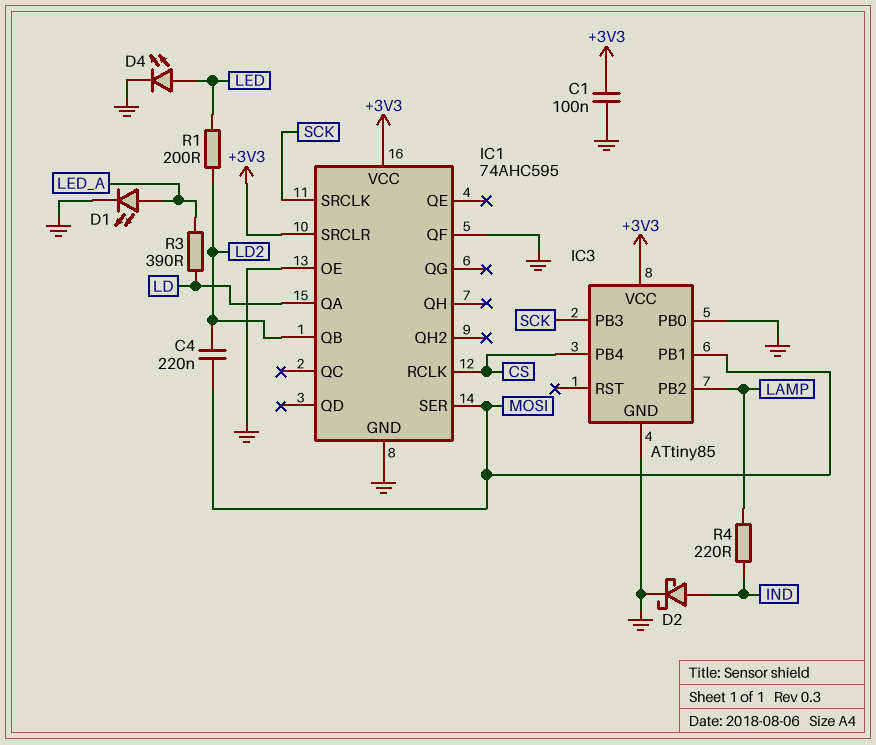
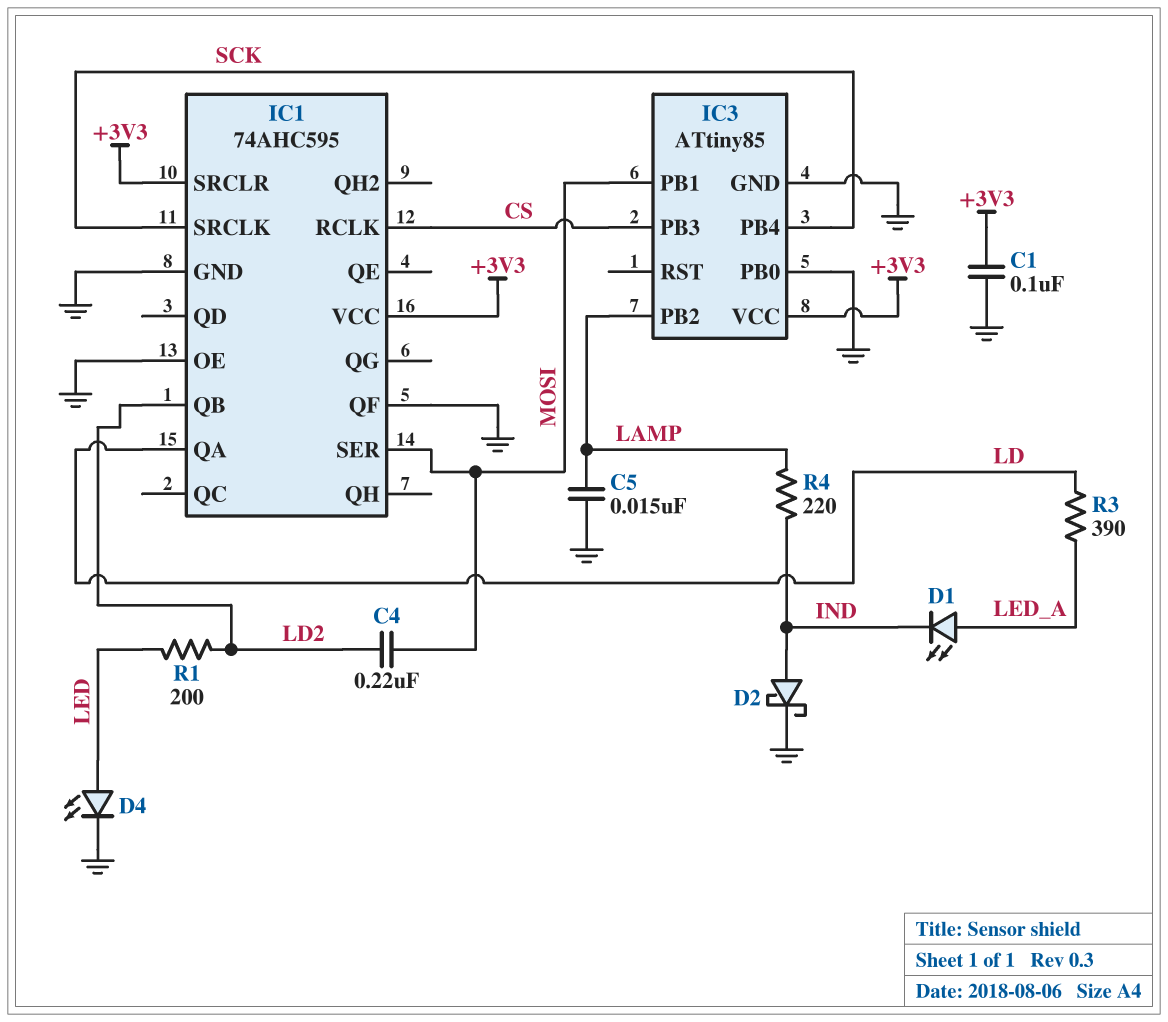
C5: none -> 15nF (GND, LAMP)
D1: LED (A LED_A, K GND) -> LED (A LED_A, K IND)
IC3 pin PB3: SCK -> CS
IC3 pin PB4: CS -> SCK

